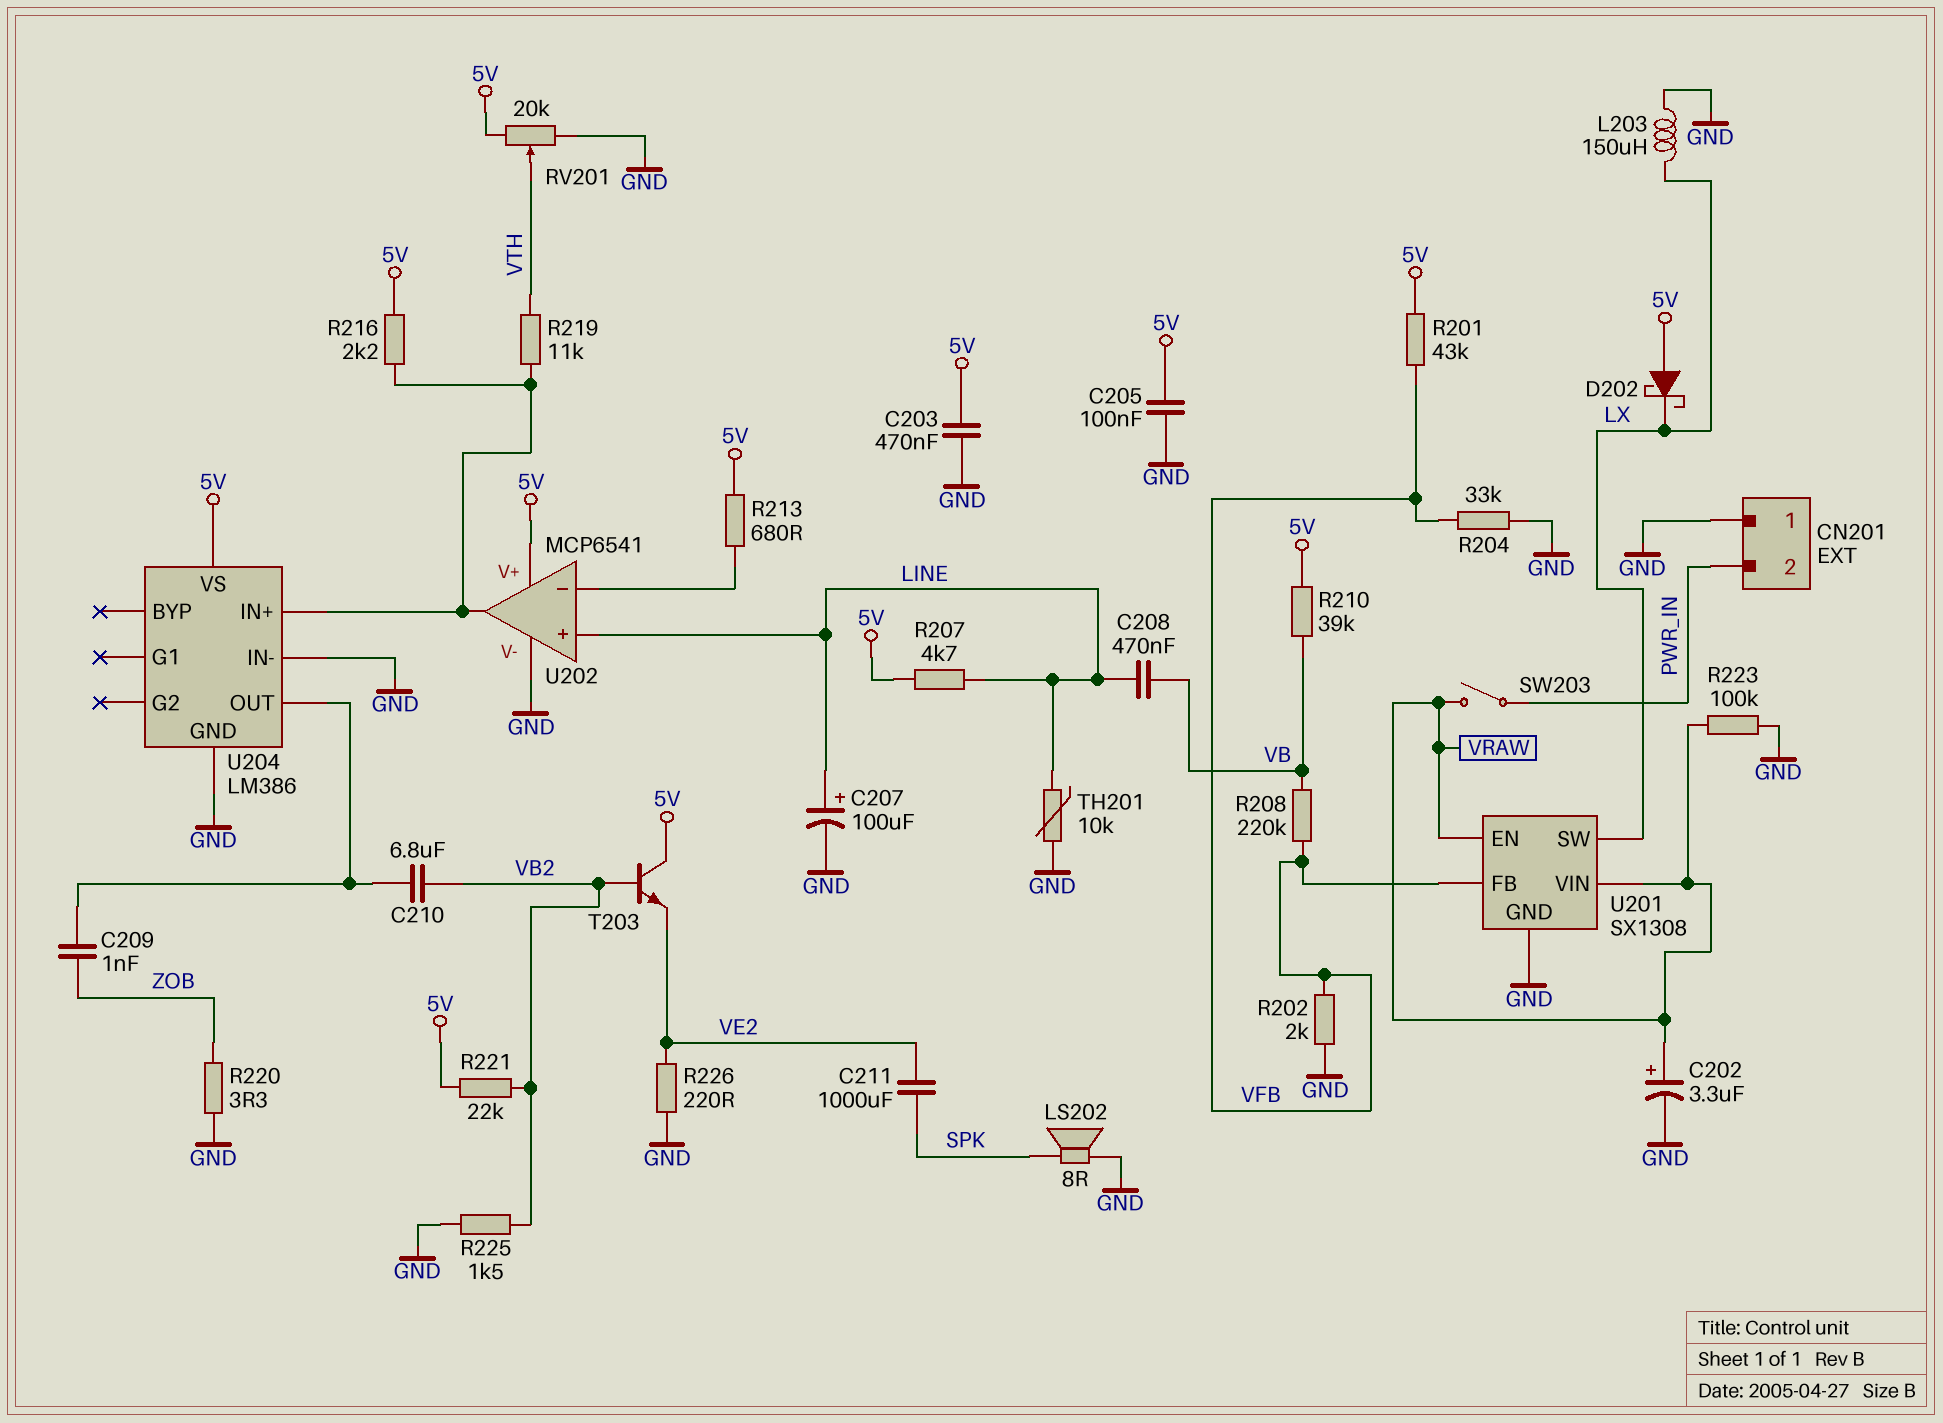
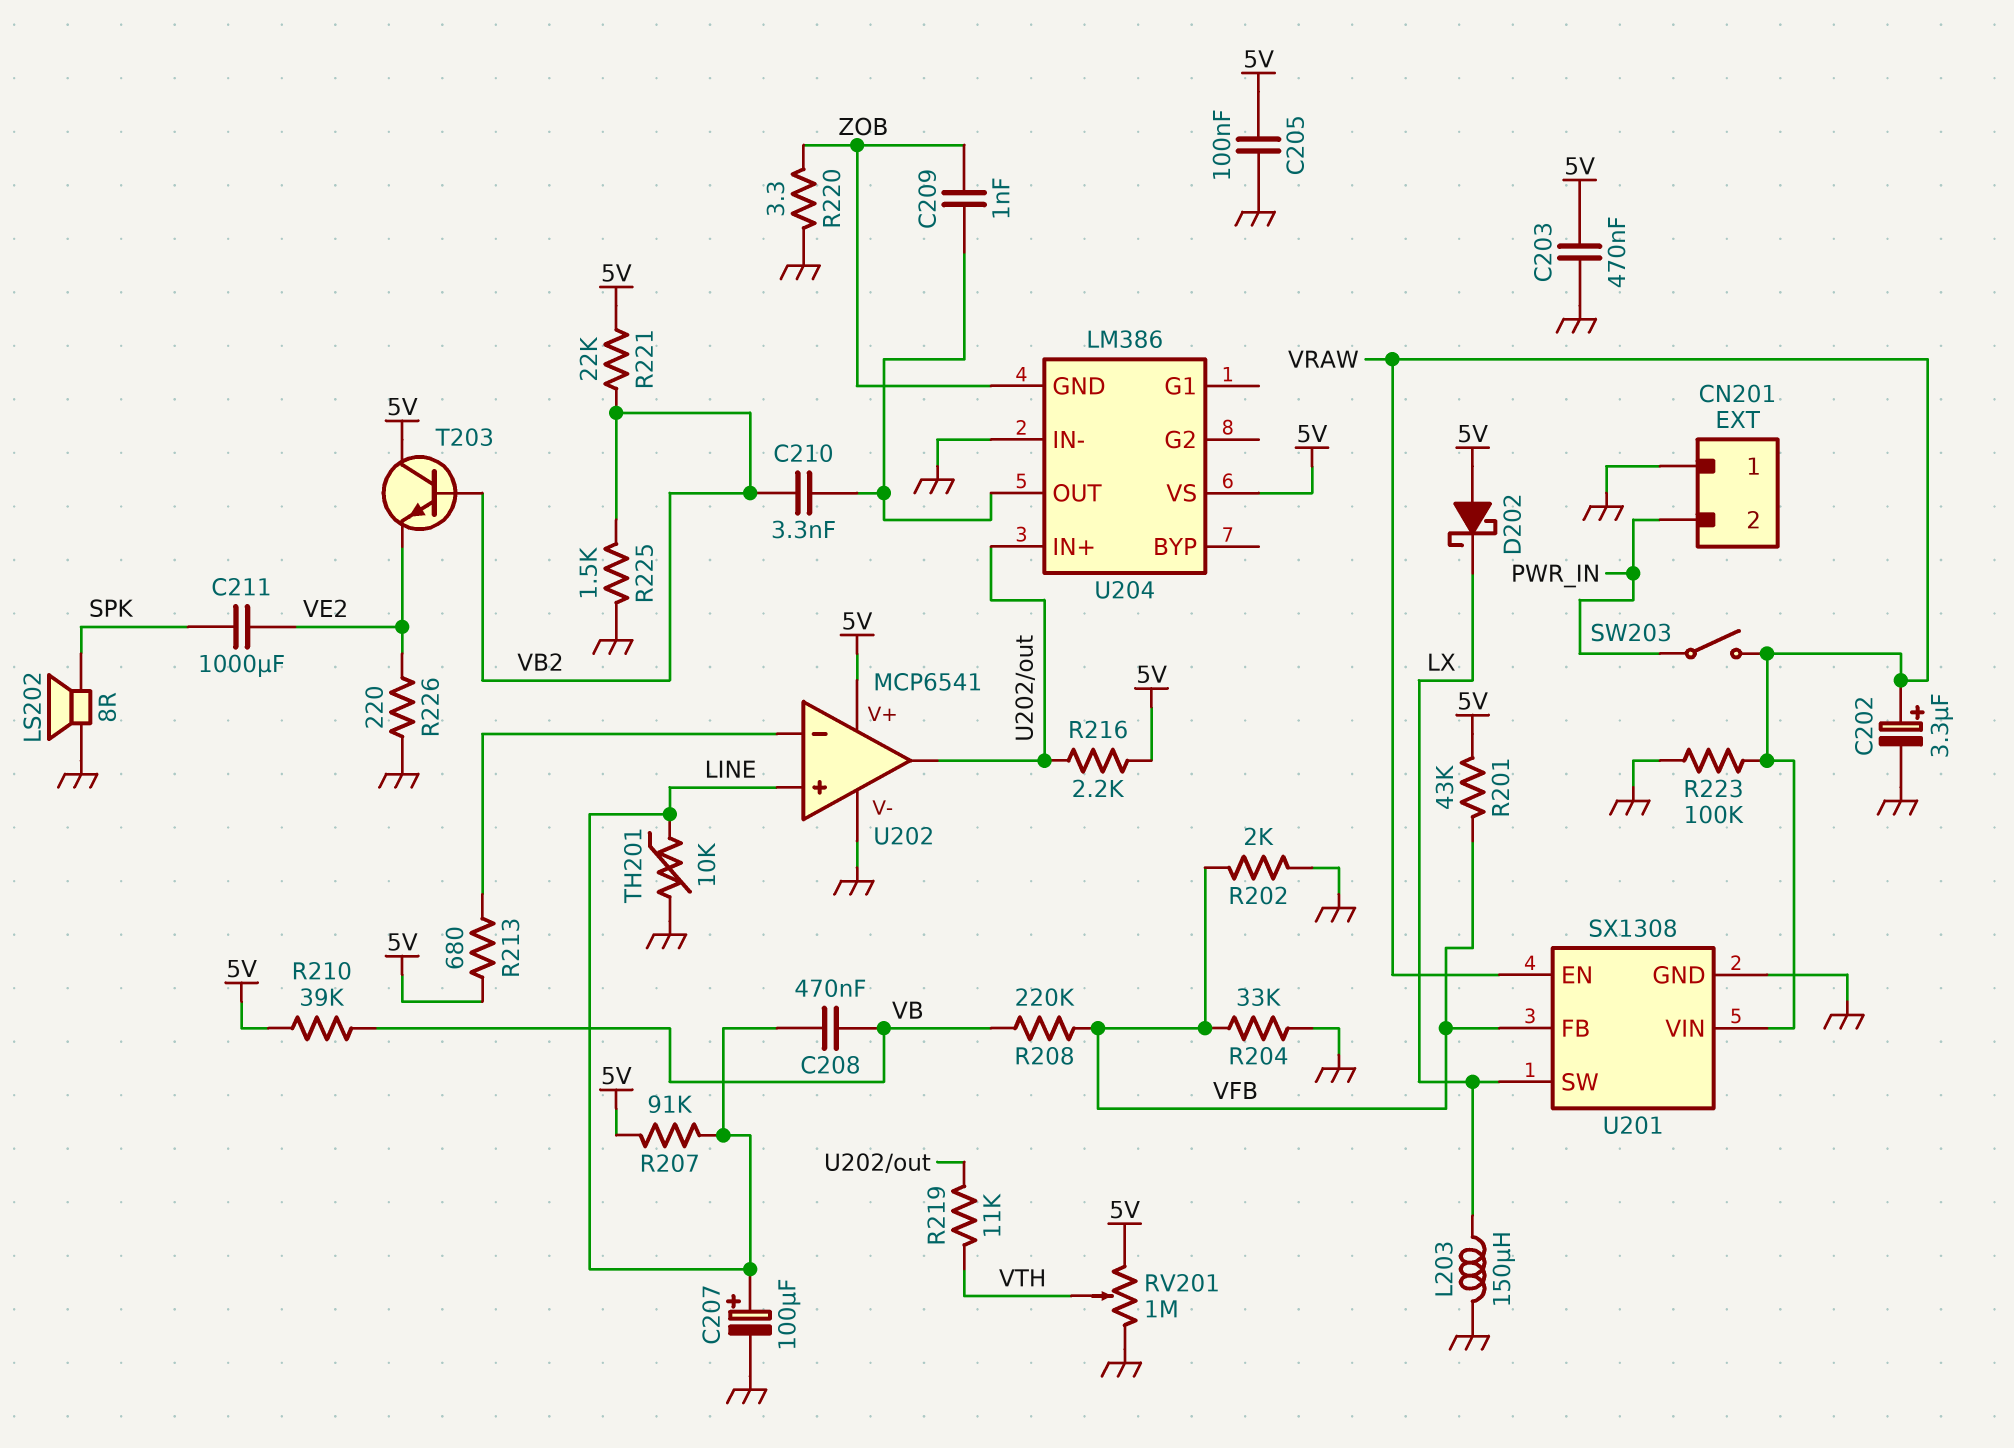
C210: 6.8uF (U204/OUT, VB2) -> 3.3nF (U204/OUT, VB2)
R207: 4.7k (5V, LINE) -> 91k (5V, LINE)
RV201: 20k (5V, GND, wiper VTH) -> 1M (5V, GND, wiper VTH)
U204 pin GND: GND -> ZOB

